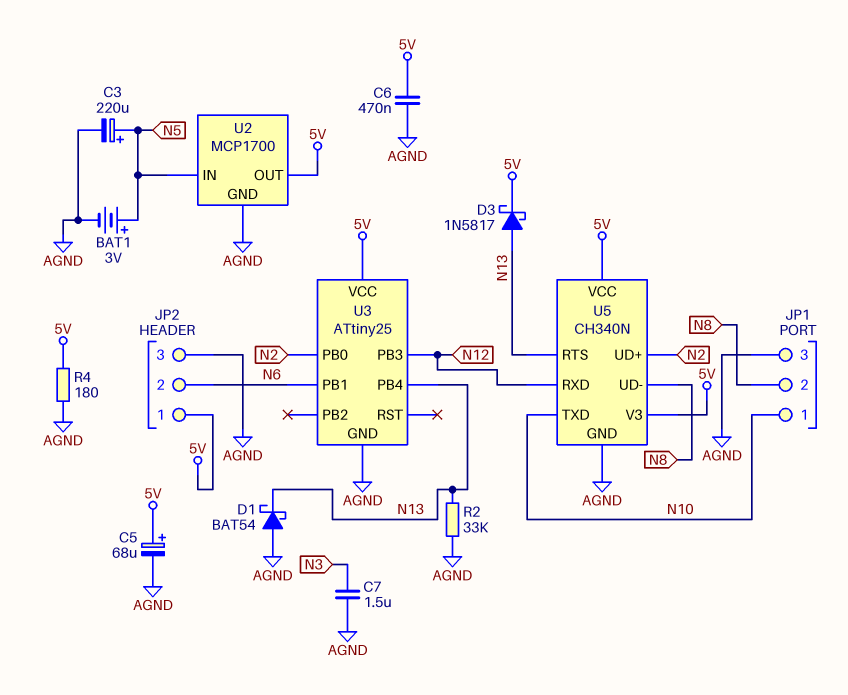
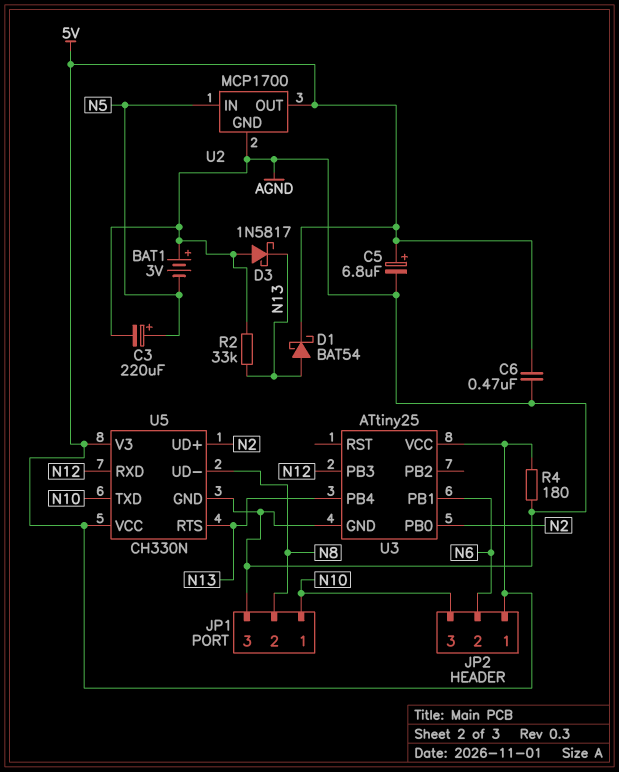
BAT1: 3V (plus N5, minus AGND) -> 3V (plus AGND, minus N5)
C5: 68uF (plus 5V, minus AGND) -> 6.8uF (plus 5V, minus AGND)
C7: 1.5uF (AGND, N3) -> none
D1: schottky BAT54 (A AGND, K N13) -> schottky BAT54 (A N13, K 5V)
D3: schottky 1N5817 (A N13, K 5V) -> schottky 1N5817 (A AGND, K N13)
JP2 pin 3: AGND -> N10
U5: CH340N -> CH330N

